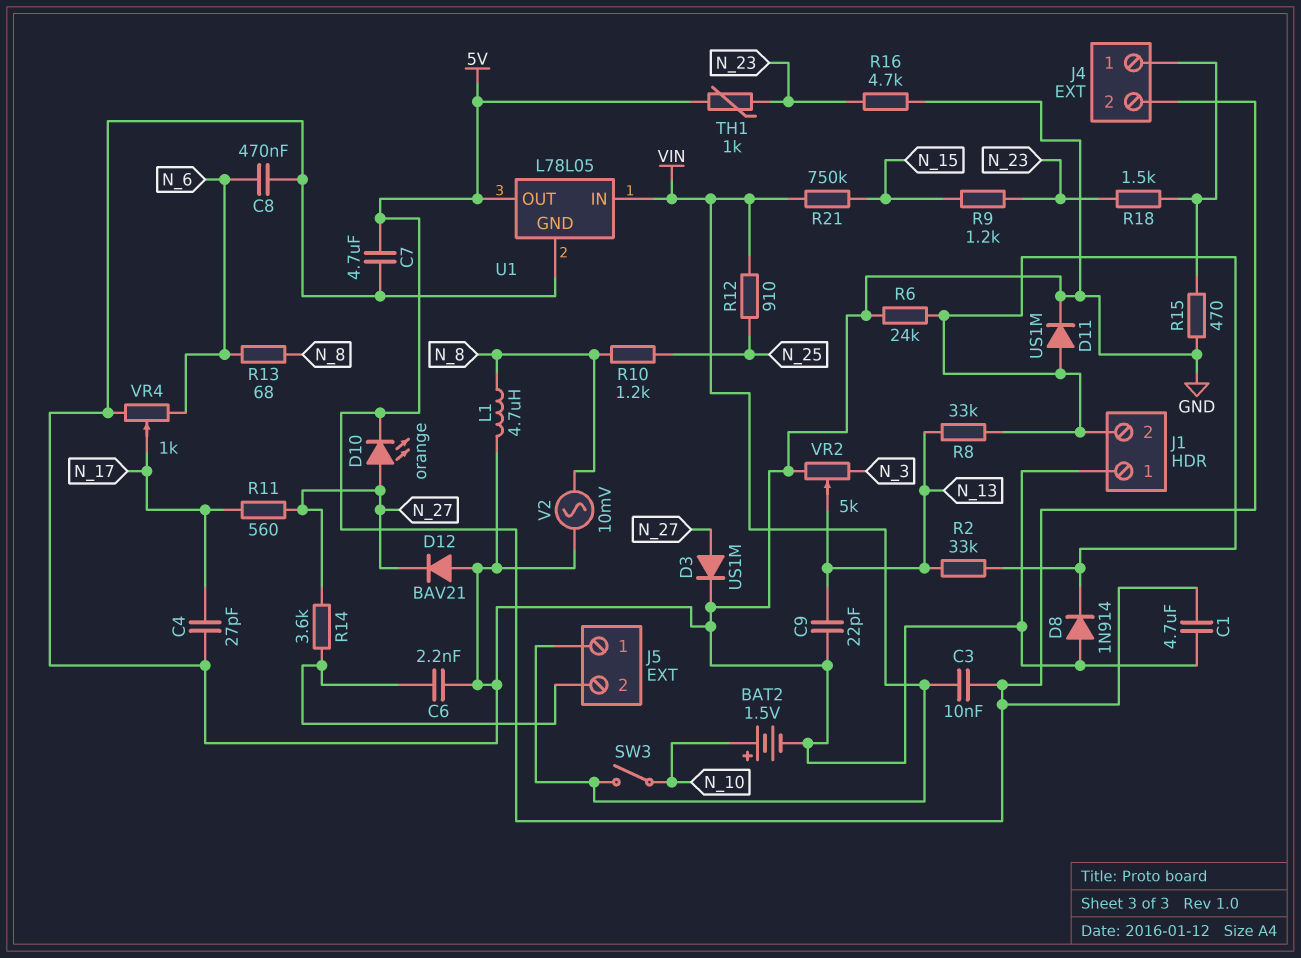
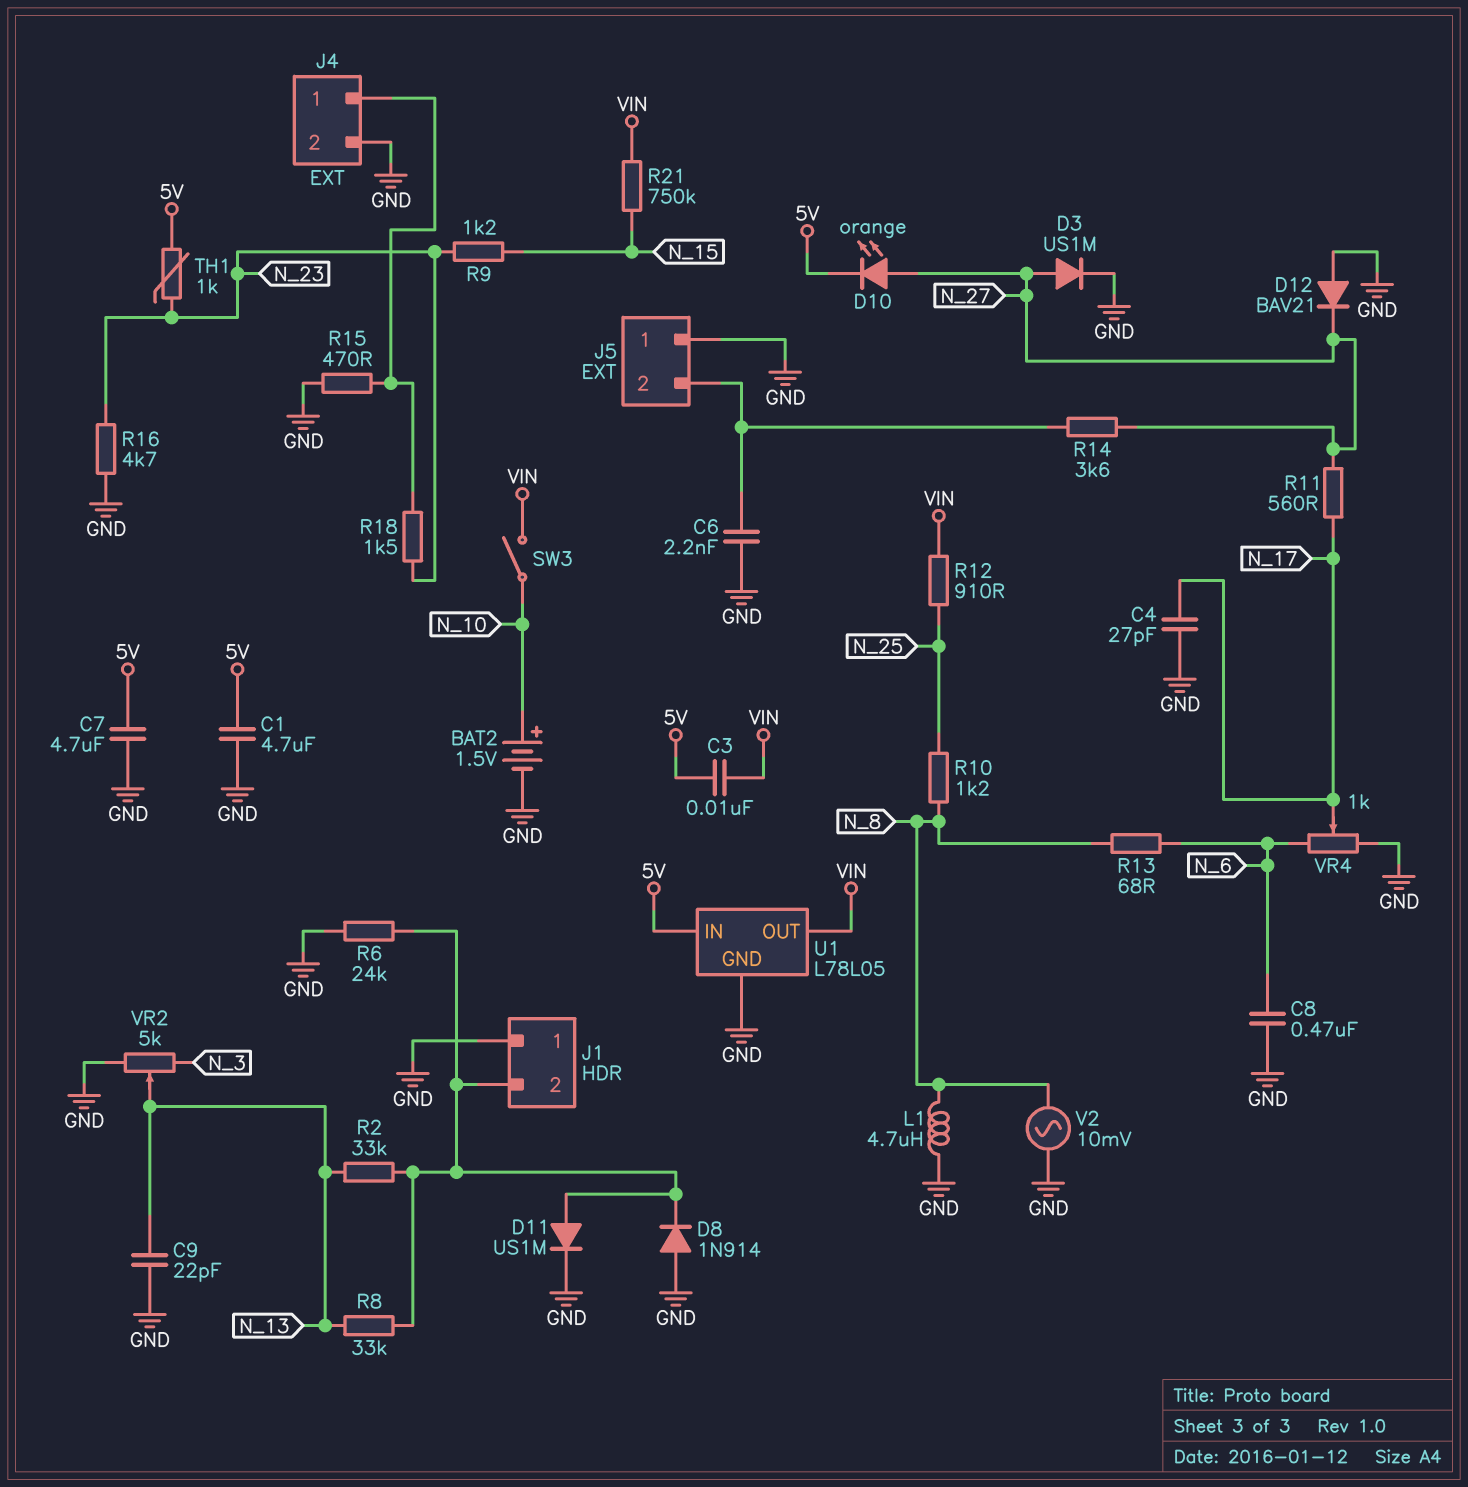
J4 pin 2: 5V -> GND
J5 pin 1: VIN -> GND
U1 pin IN: VIN -> 5V
U1 pin OUT: 5V -> VIN

